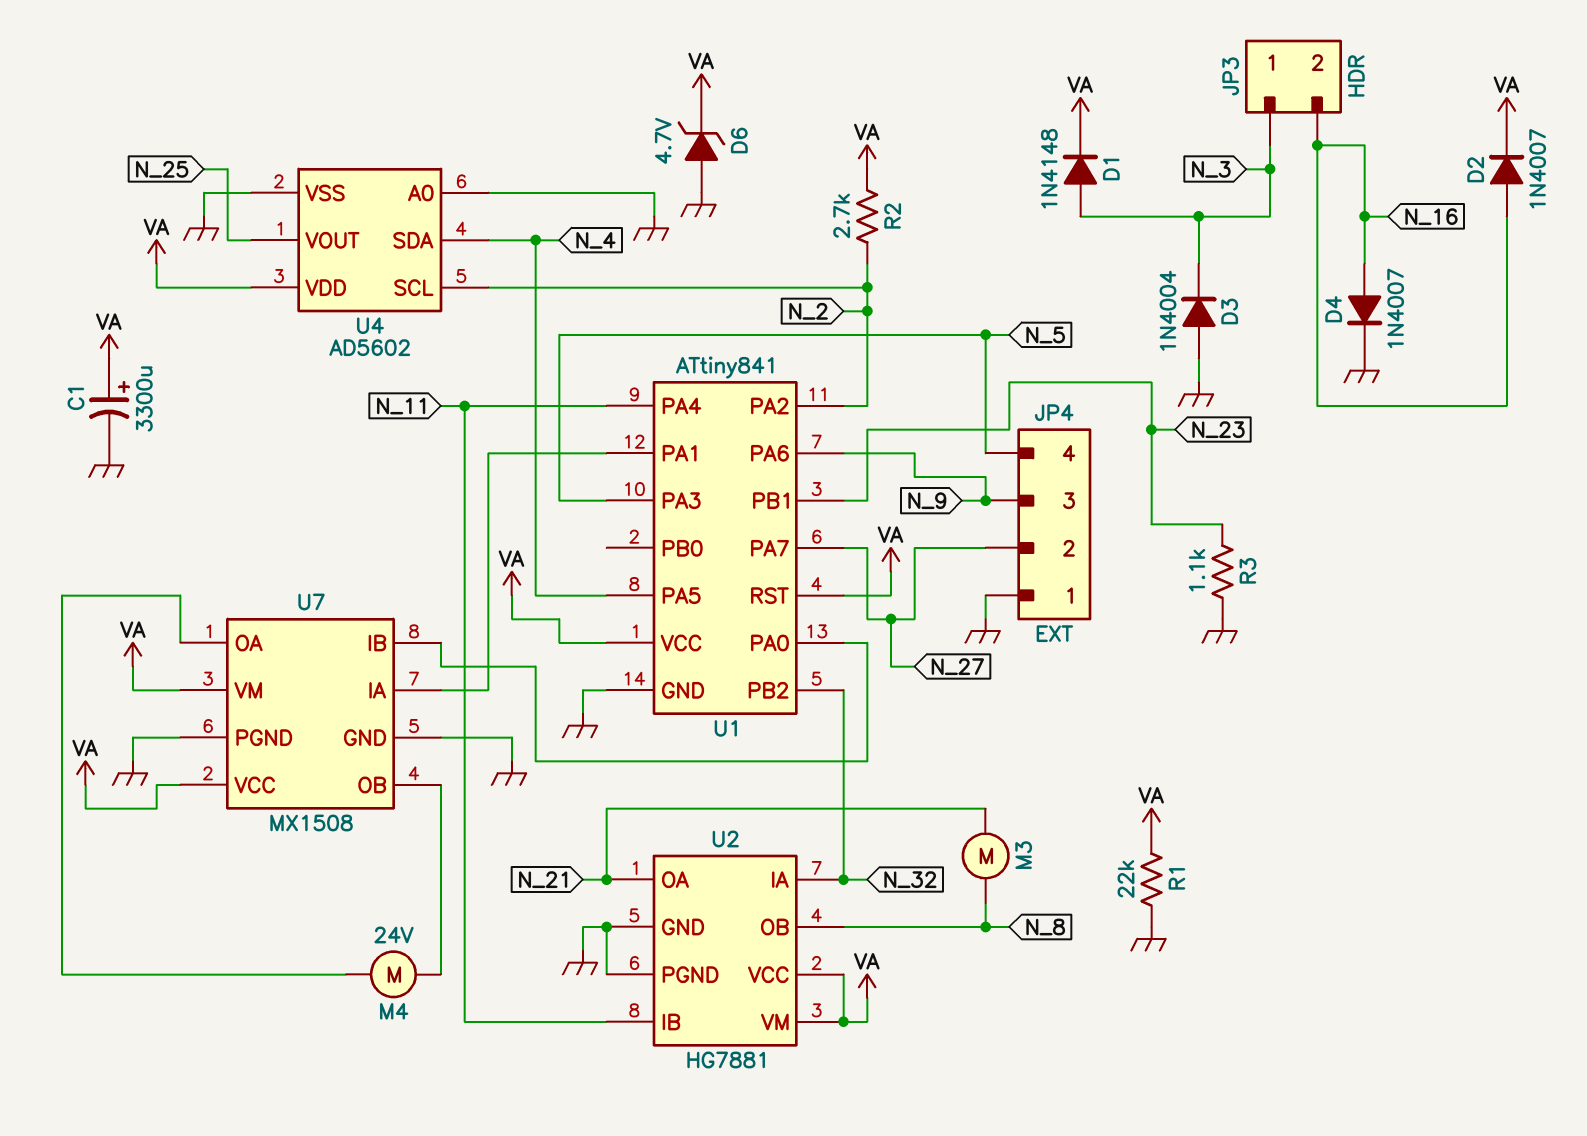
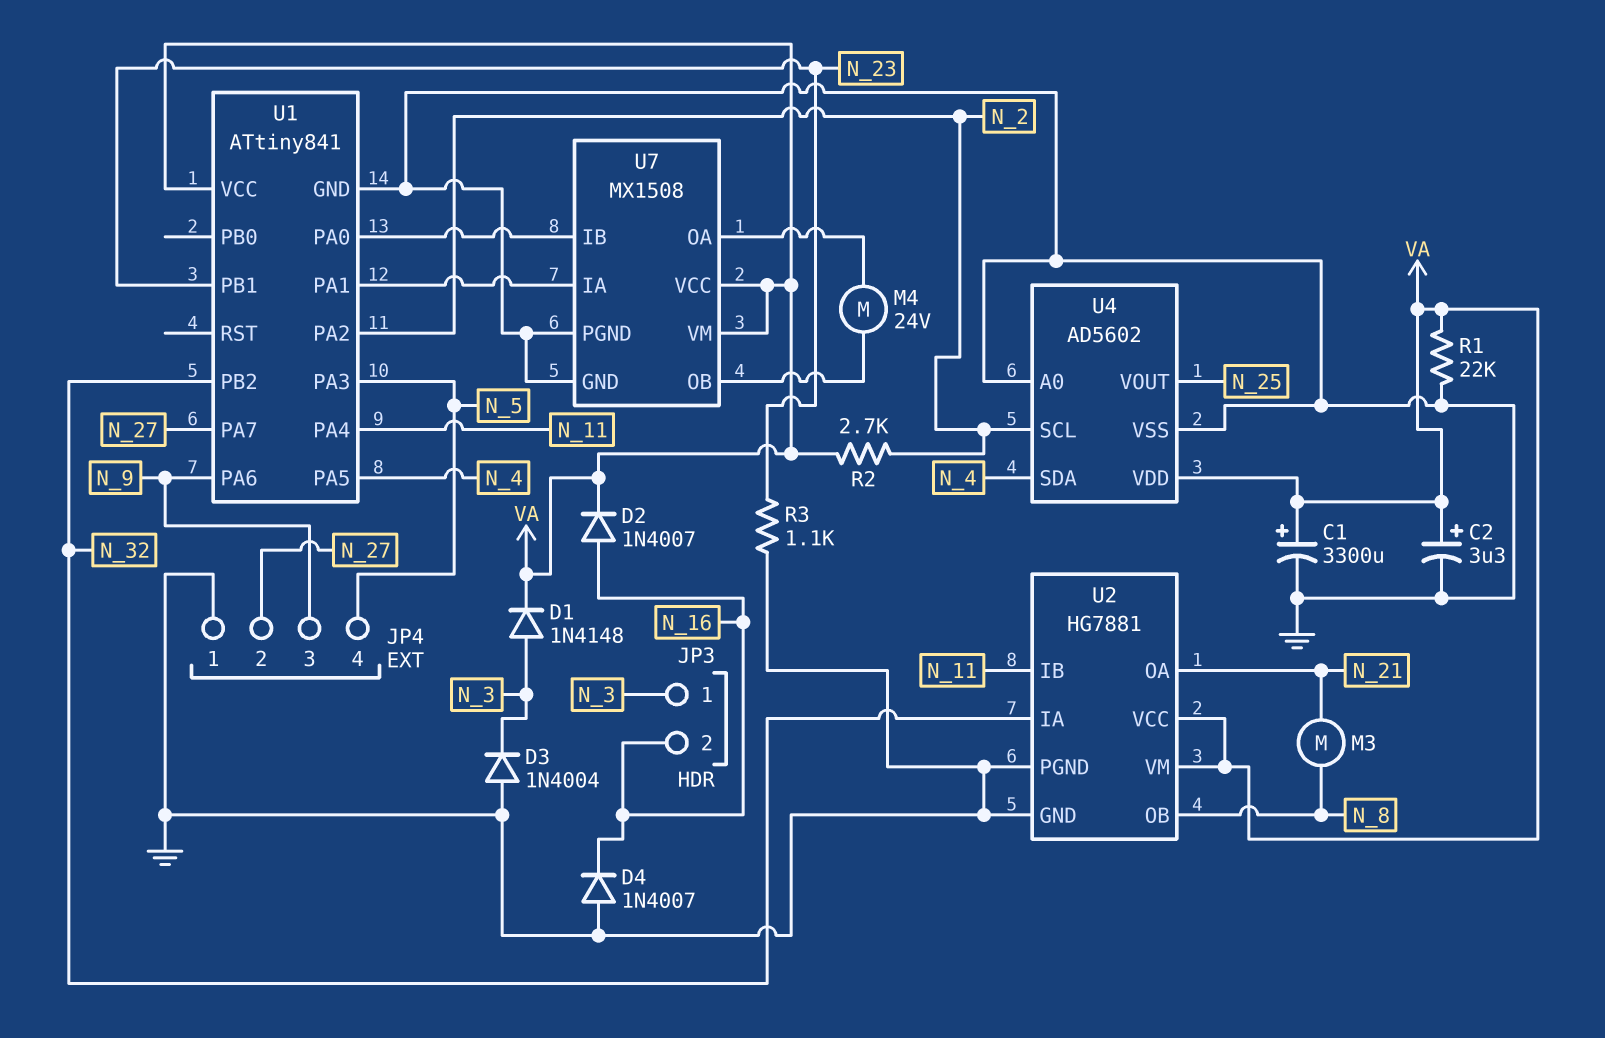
C2: none -> 3.3uF (plus VA, minus GND)
D4: diode 1N4007 (A N_16, K GND) -> diode 1N4007 (A GND, K N_16)
D6: zener 4.7V (A GND, K VA) -> none
U1 pin RST: VA -> none

